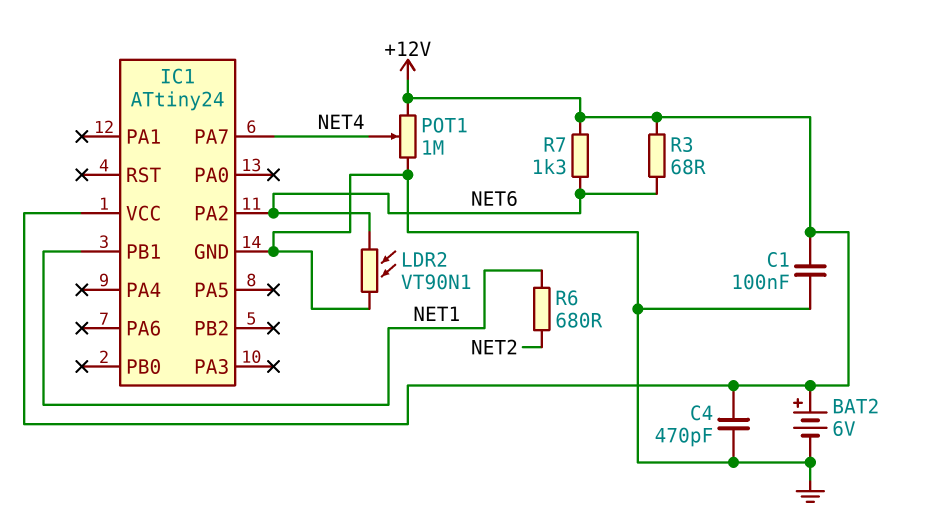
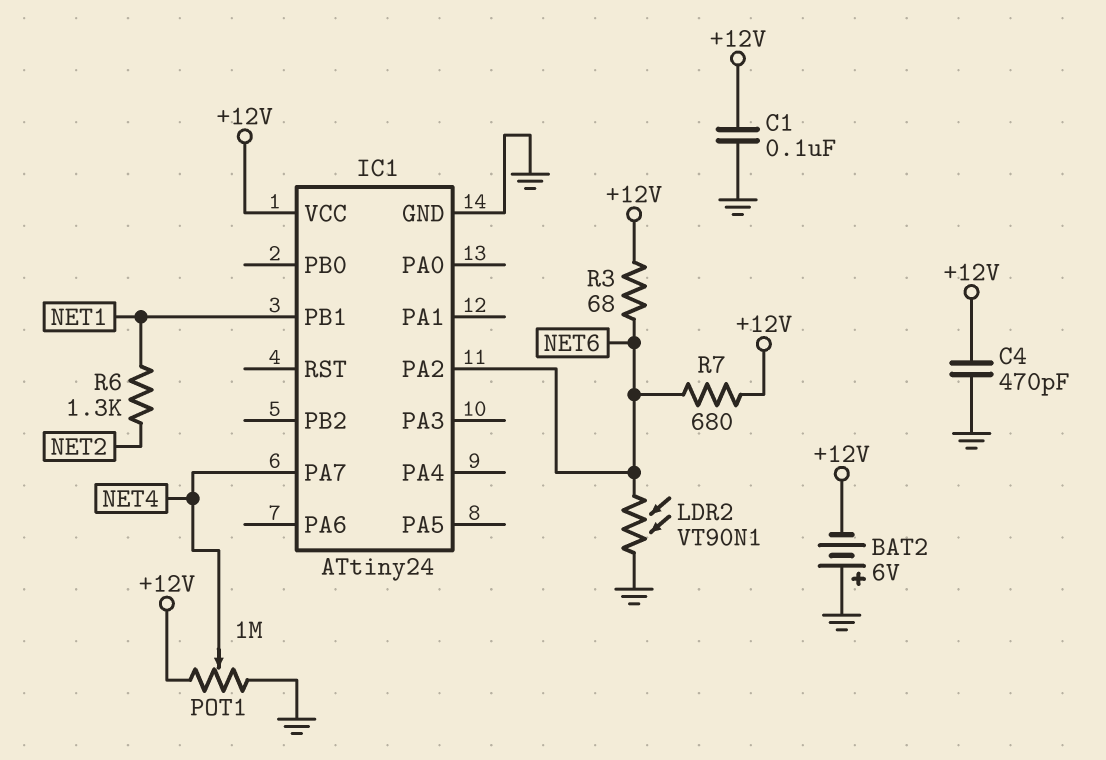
BAT2: 6V (plus +12V, minus GND) -> 6V (plus GND, minus +12V)
R6: 680 (NET1, NET2) -> 1.3k (NET1, NET2)
R7: 1.3k (+12V, NET6) -> 680 (+12V, NET6)

